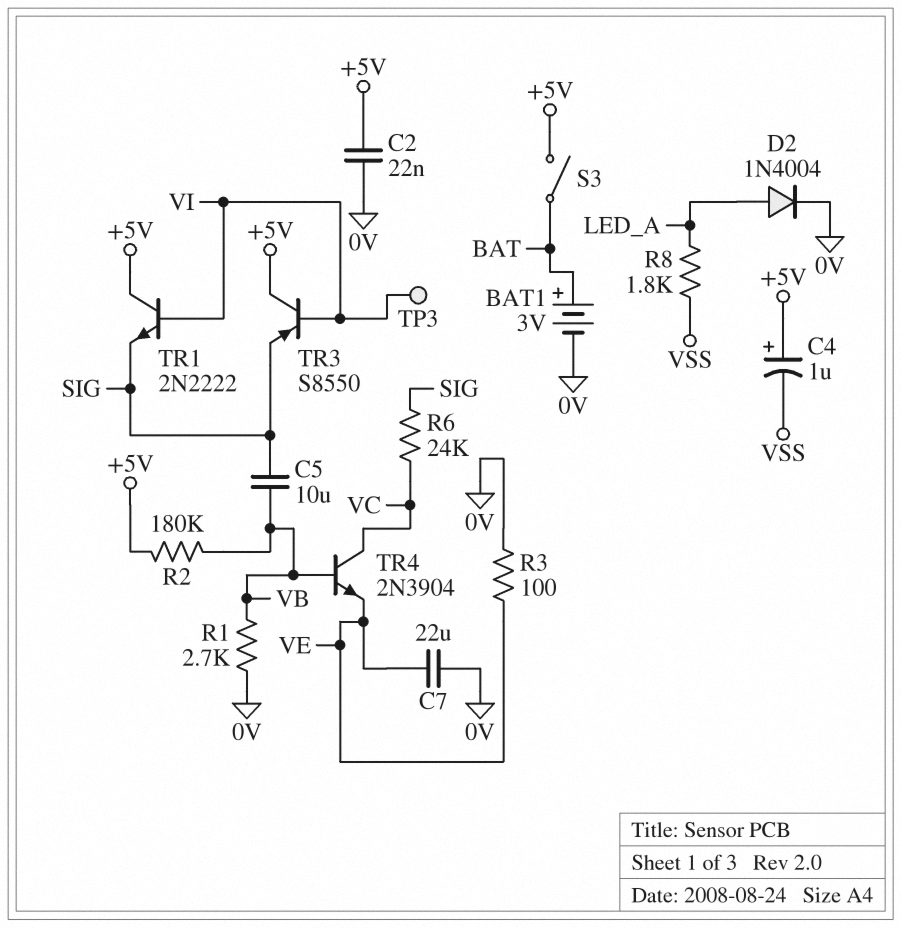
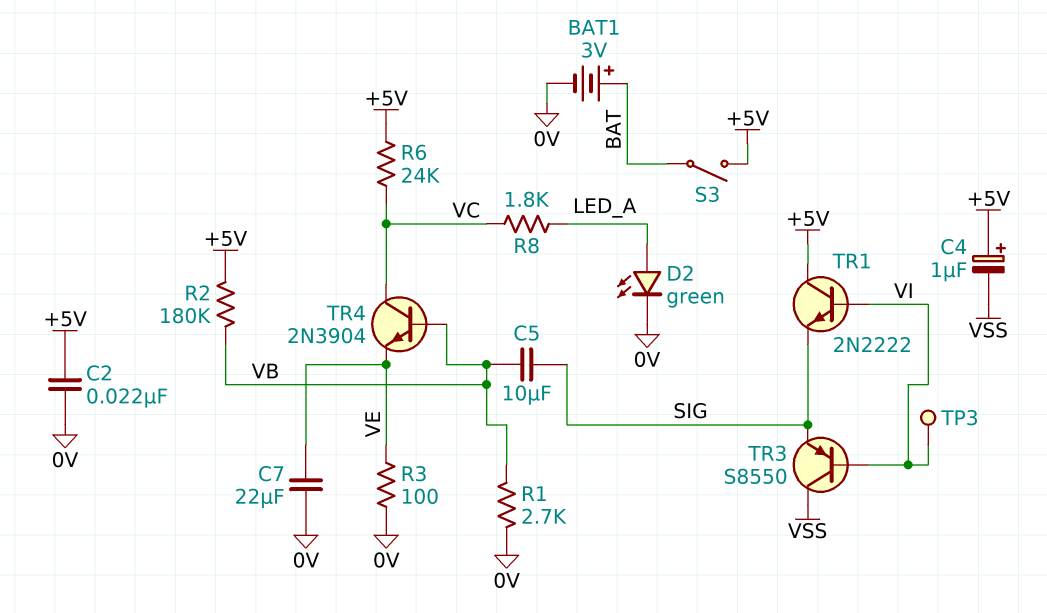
D2: diode 1N4004 (A LED_A, K 0V) -> LED green (A LED_A, K 0V)
R6: 24k (SIG, VC) -> 24k (+5V, VC)
R8: 1.8k (LED_A, VSS) -> 1.8k (LED_A, VC)
TR3: PNP S8550 (B VI, C +5V, E SIG) -> PNP S8550 (B VI, C VSS, E SIG)

